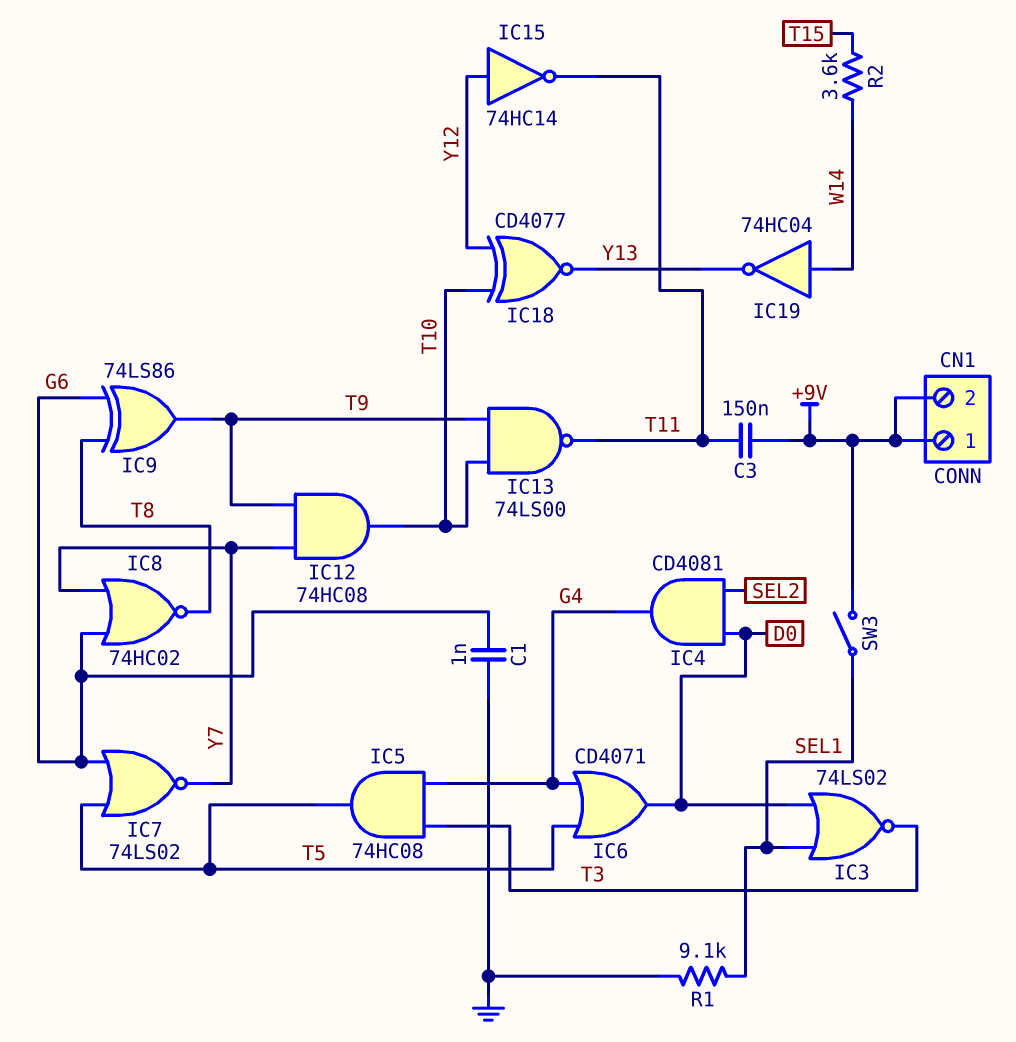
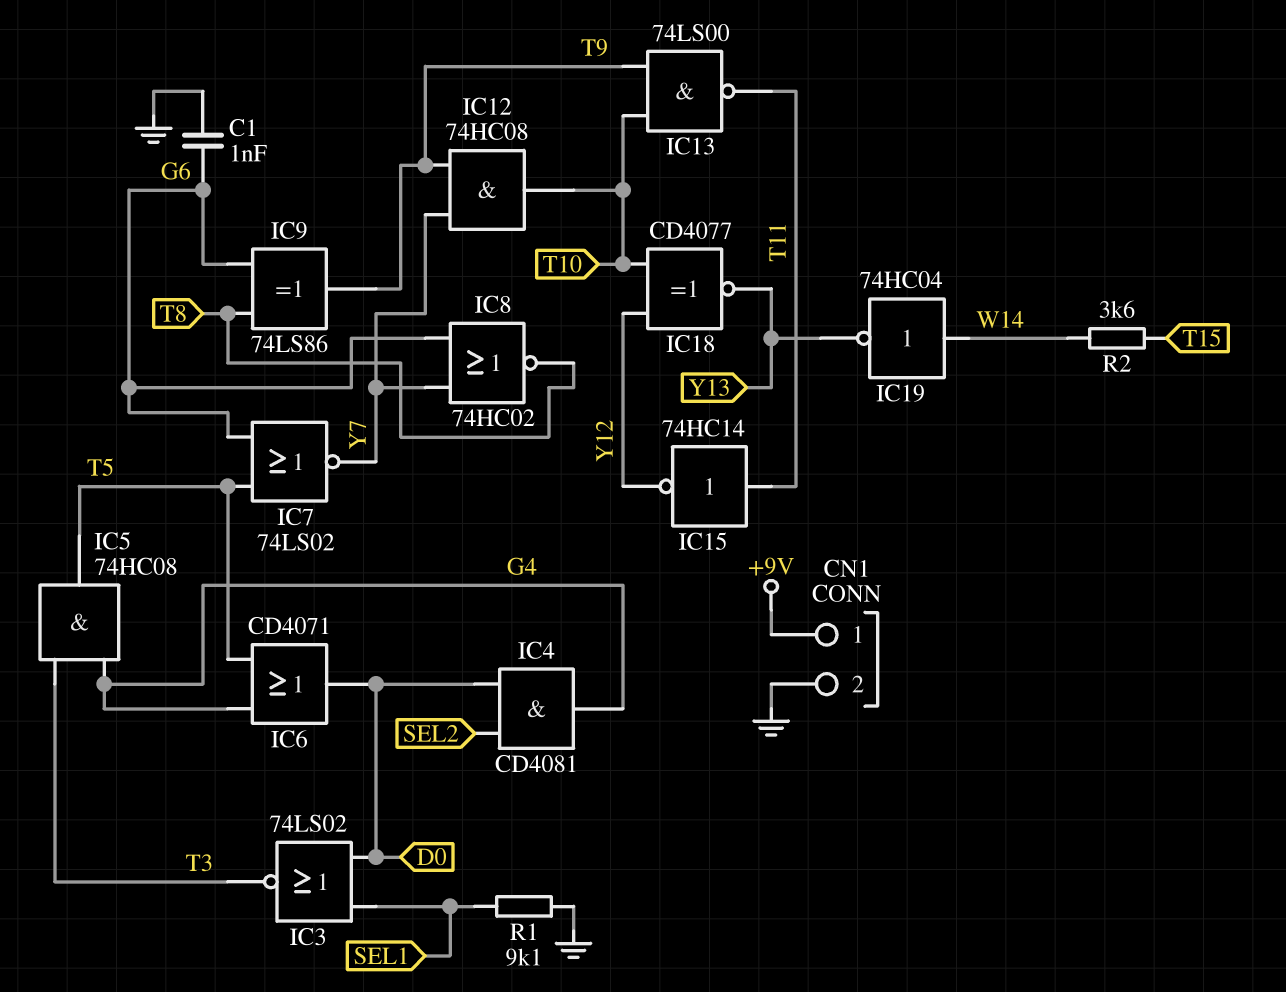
C3: 150nF (+9V, T11) -> none
CN1 pin 2: +9V -> GND
IC15: NOT 74HC14 (in Y12, out T11) -> NOT 74HC14 (in T11, out Y12)
SW3: switch (+9V, SEL1) -> none

